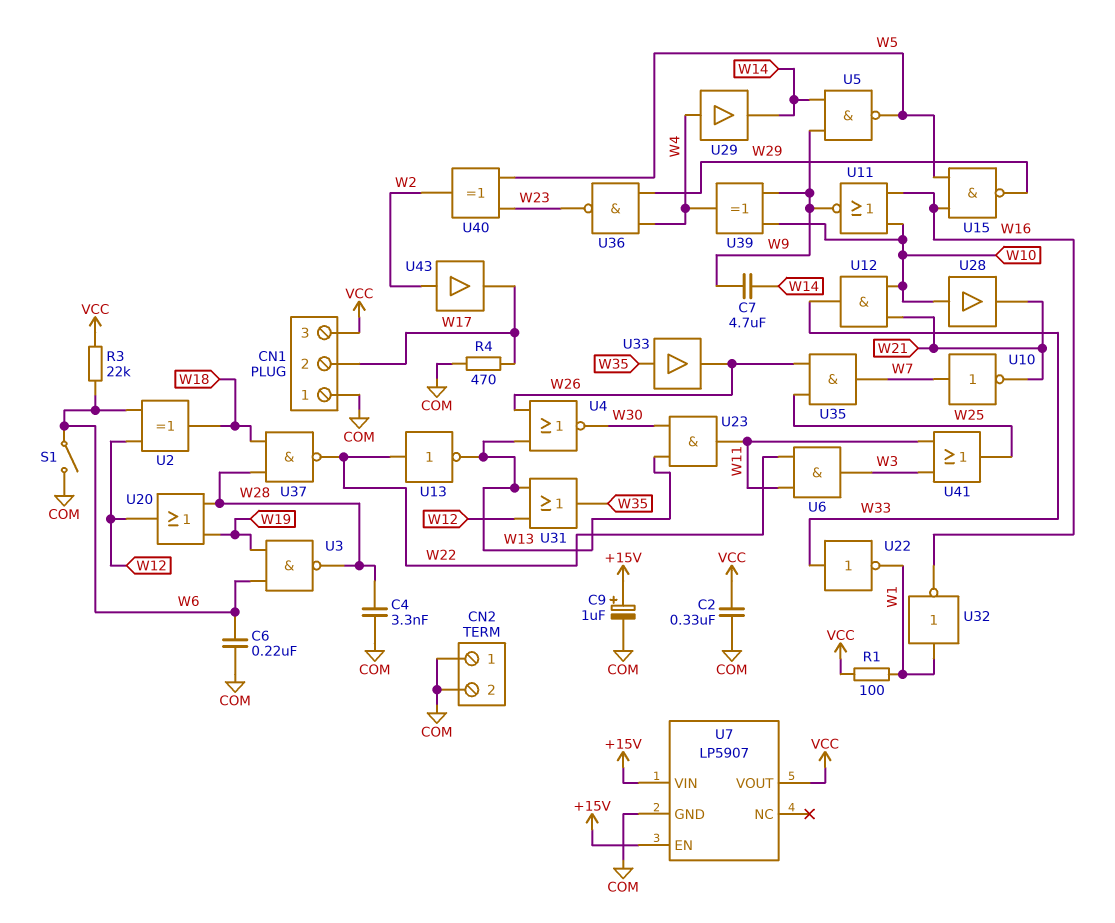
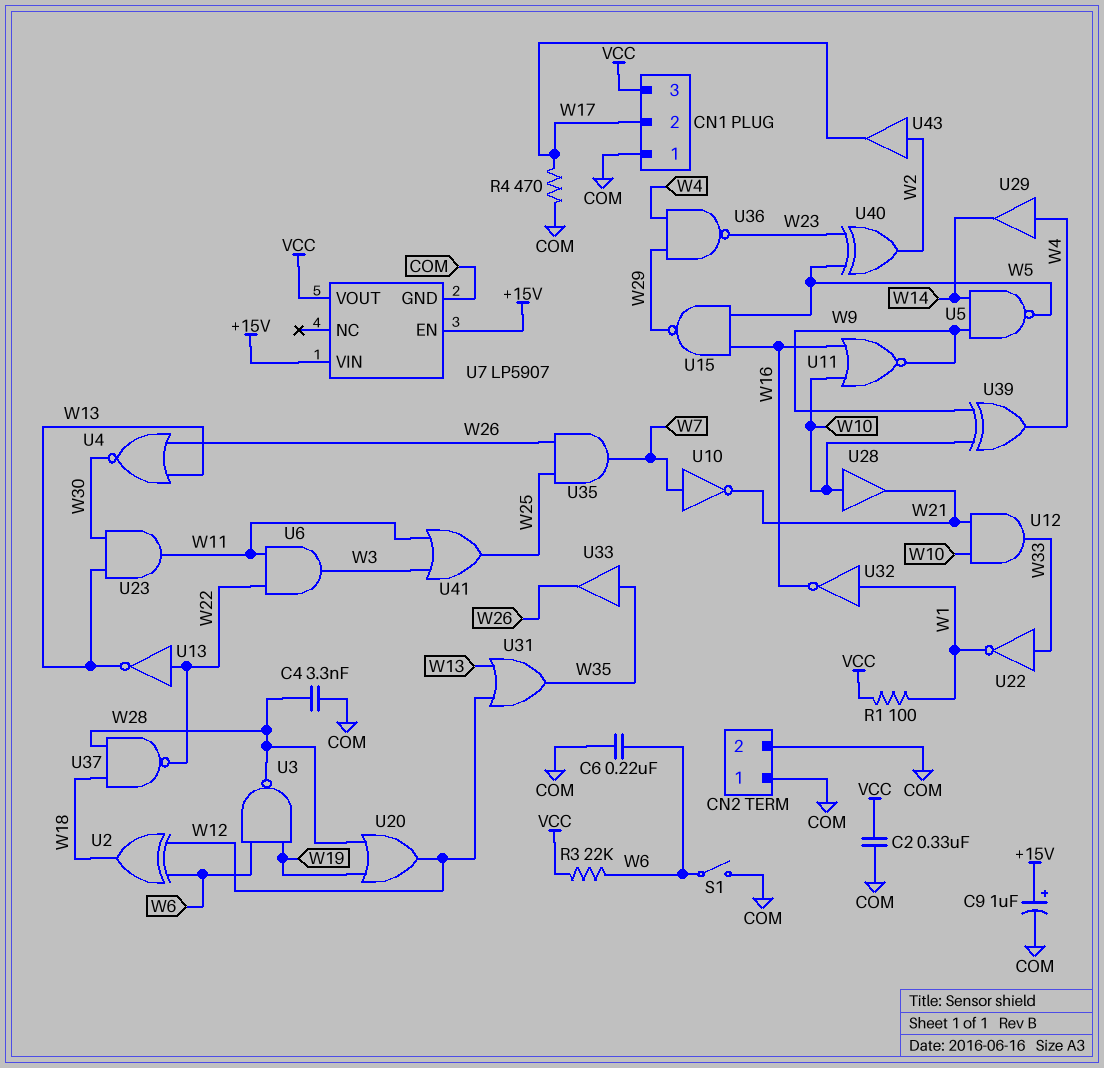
C7: 4.7uF (W9, W14) -> none

